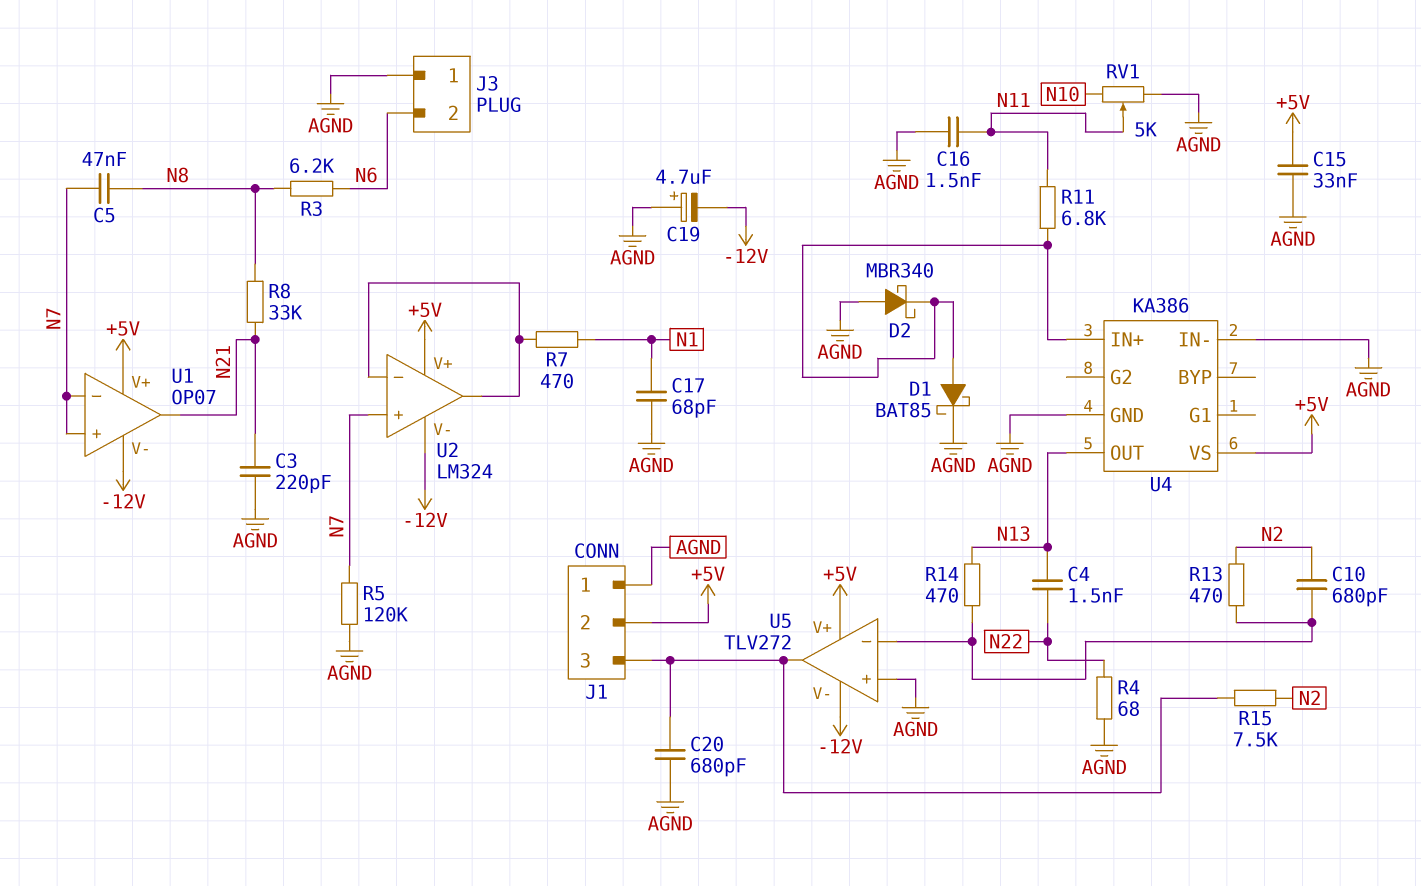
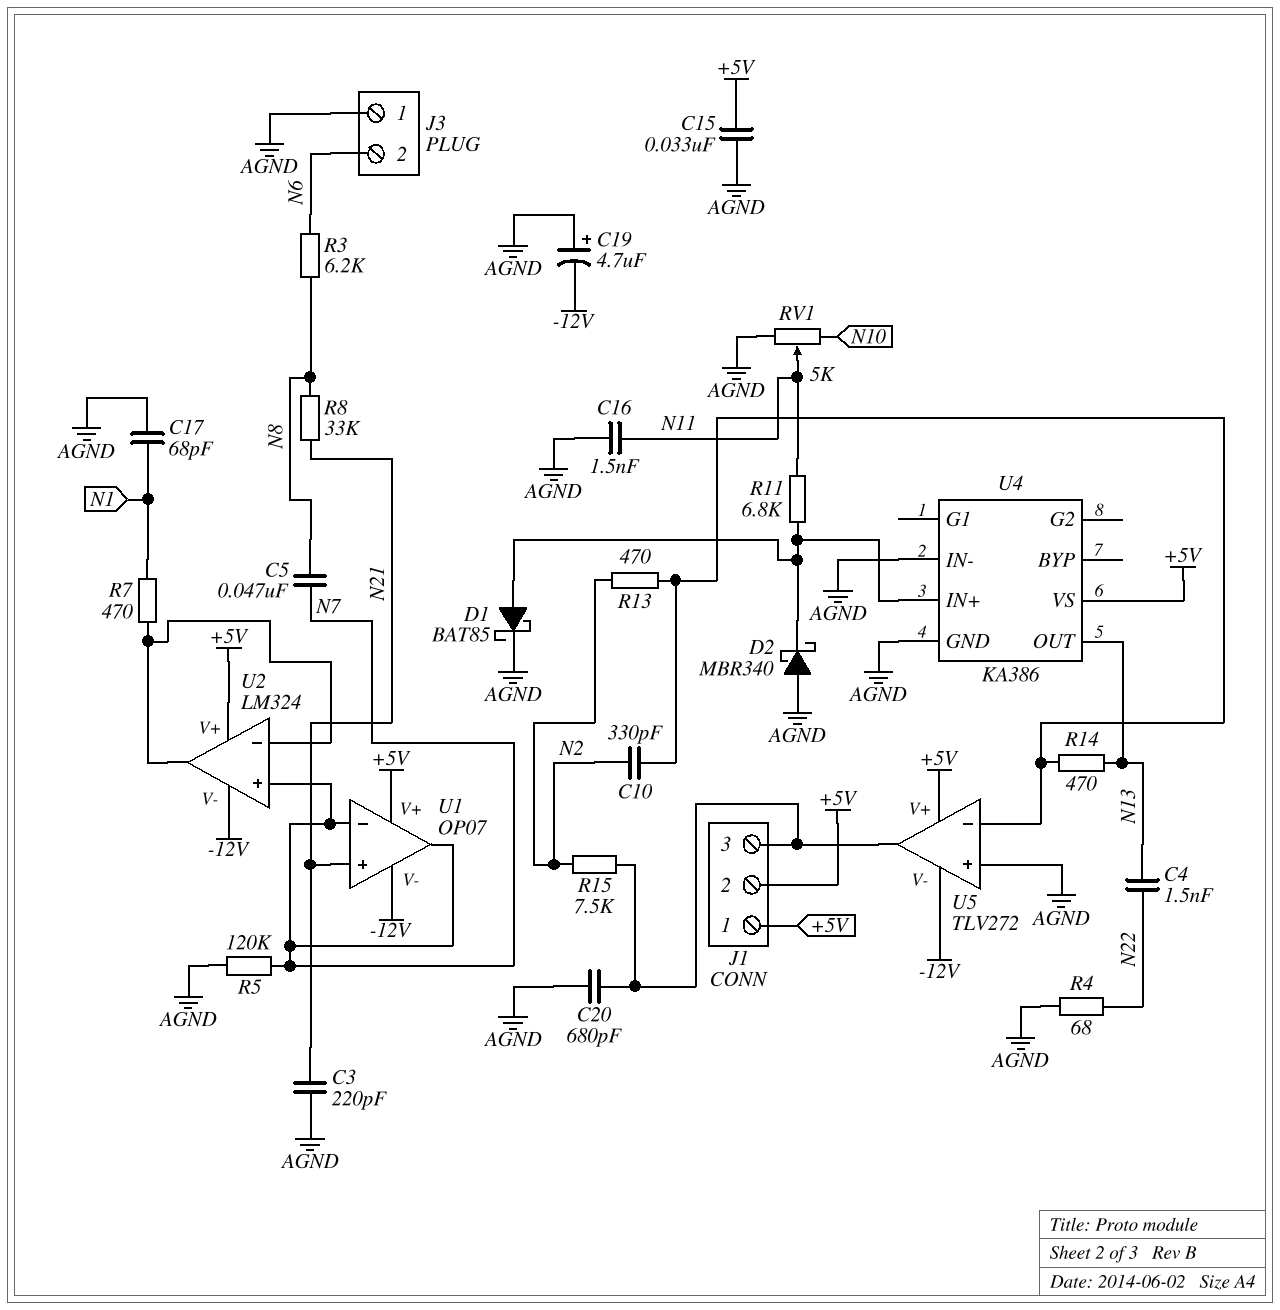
C10: 680pF (N2, U5/in-) -> 330pF (N2, U5/in-)
J1 pin 1: AGND -> +5V
U1 pin in+: N7 -> N21
U1 pin out: N21 -> N7

